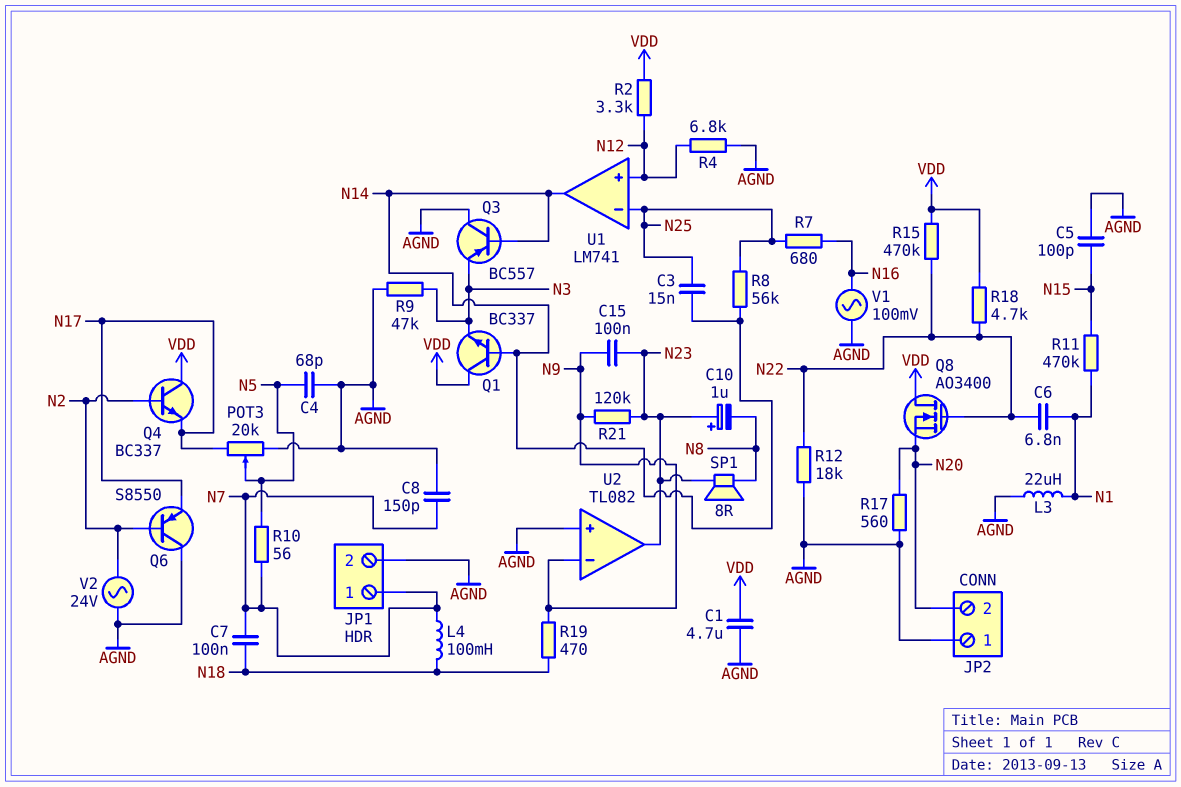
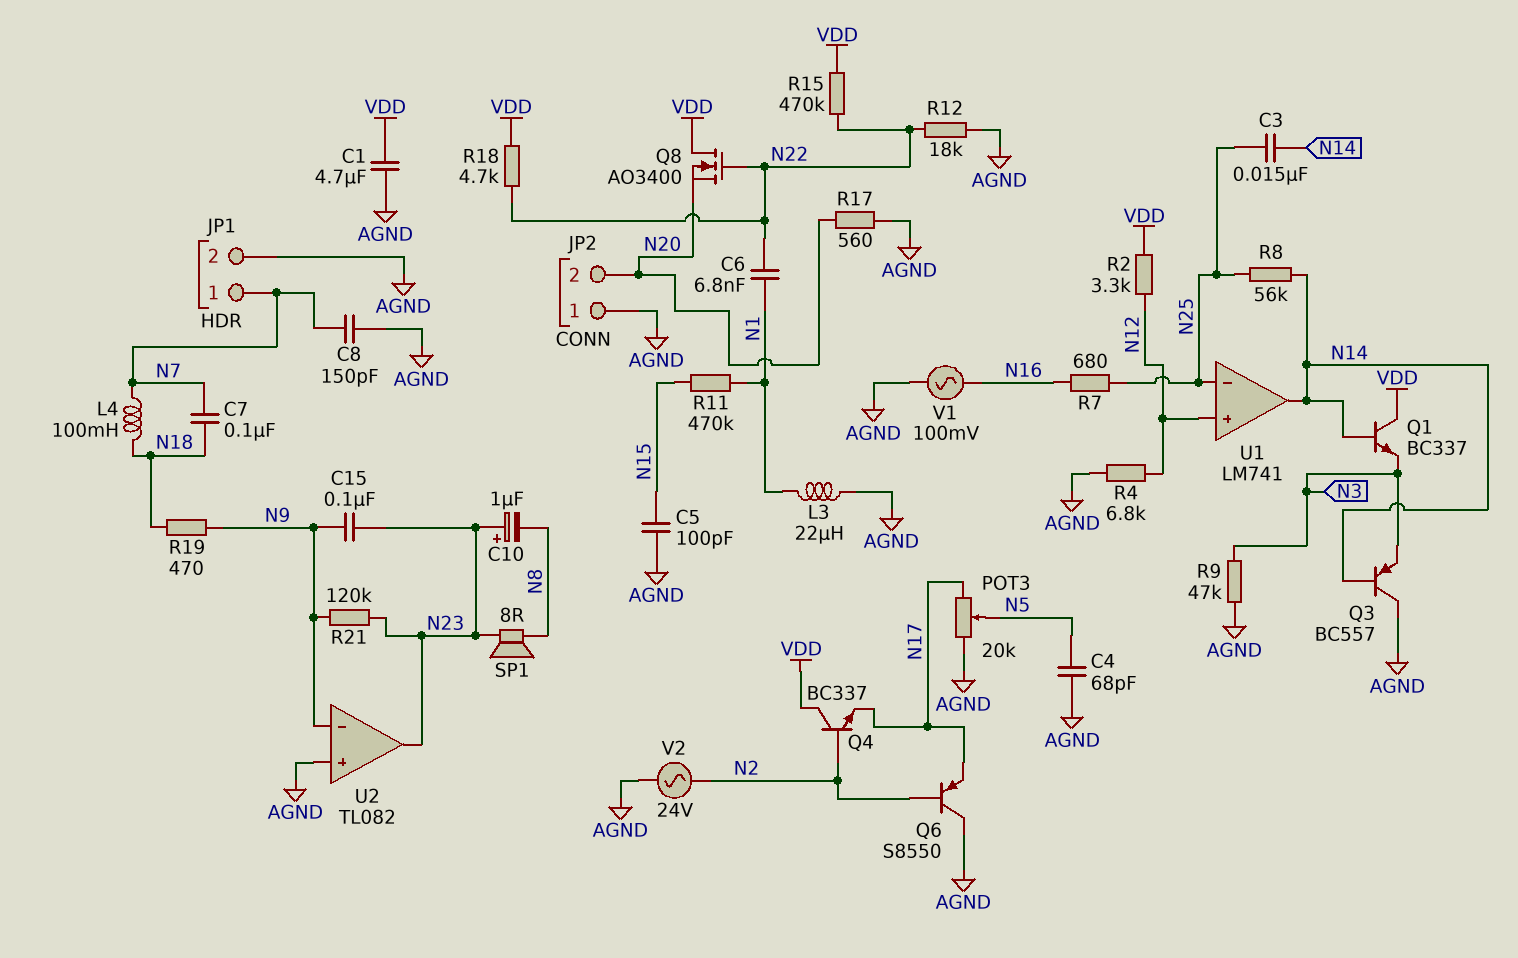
R10: 56 (N5, N7) -> none

